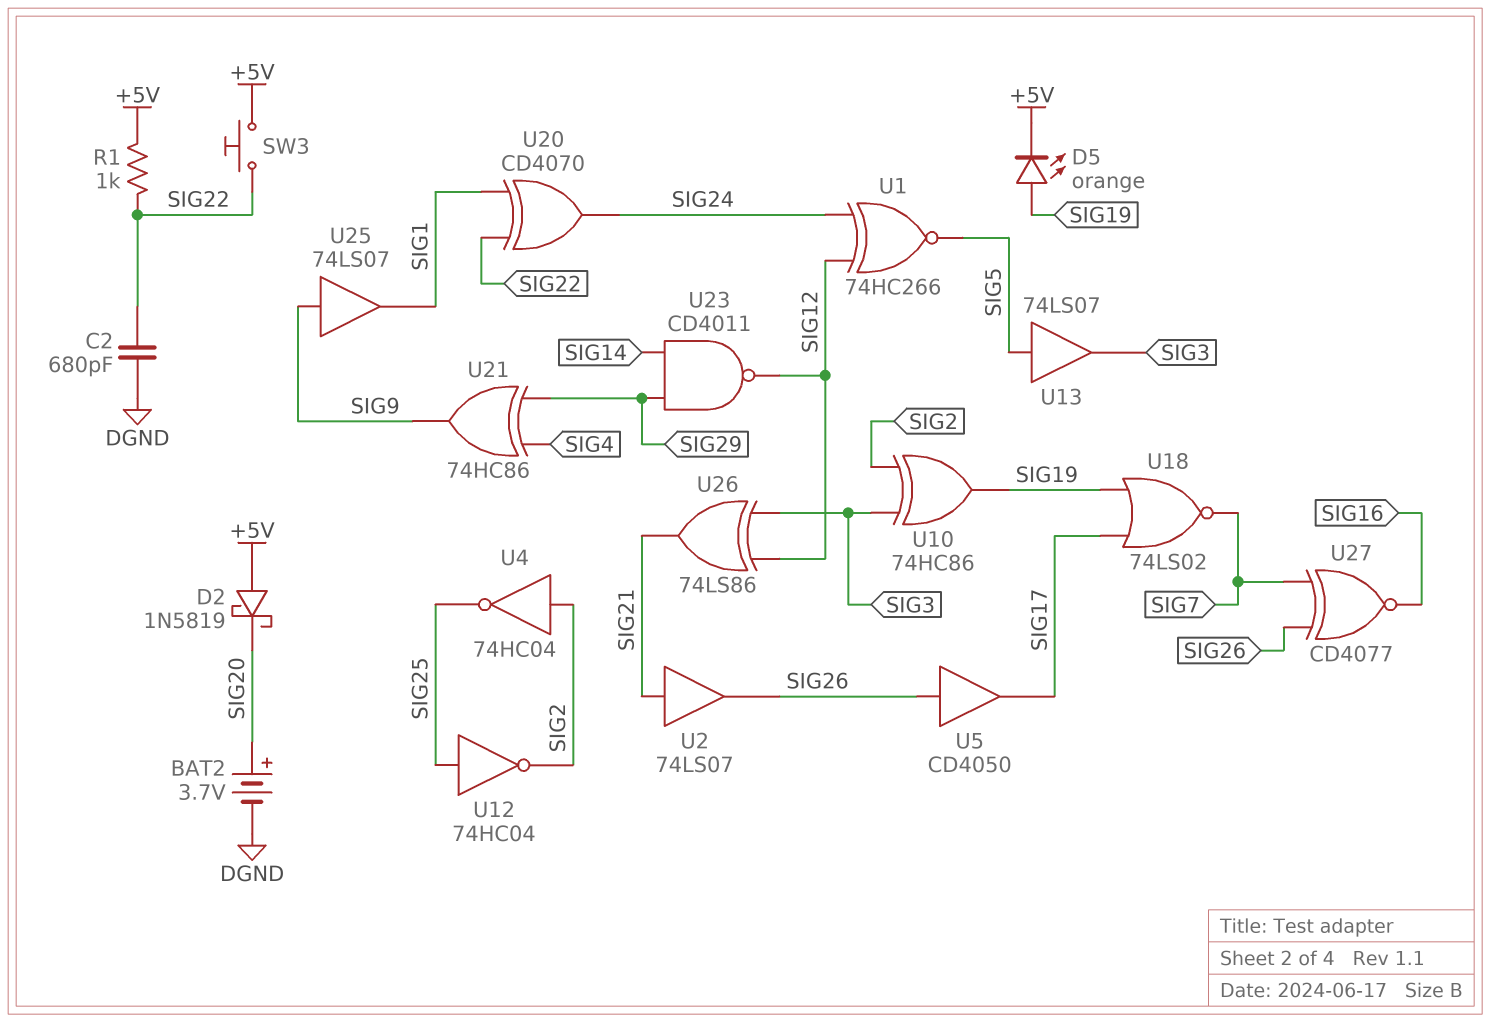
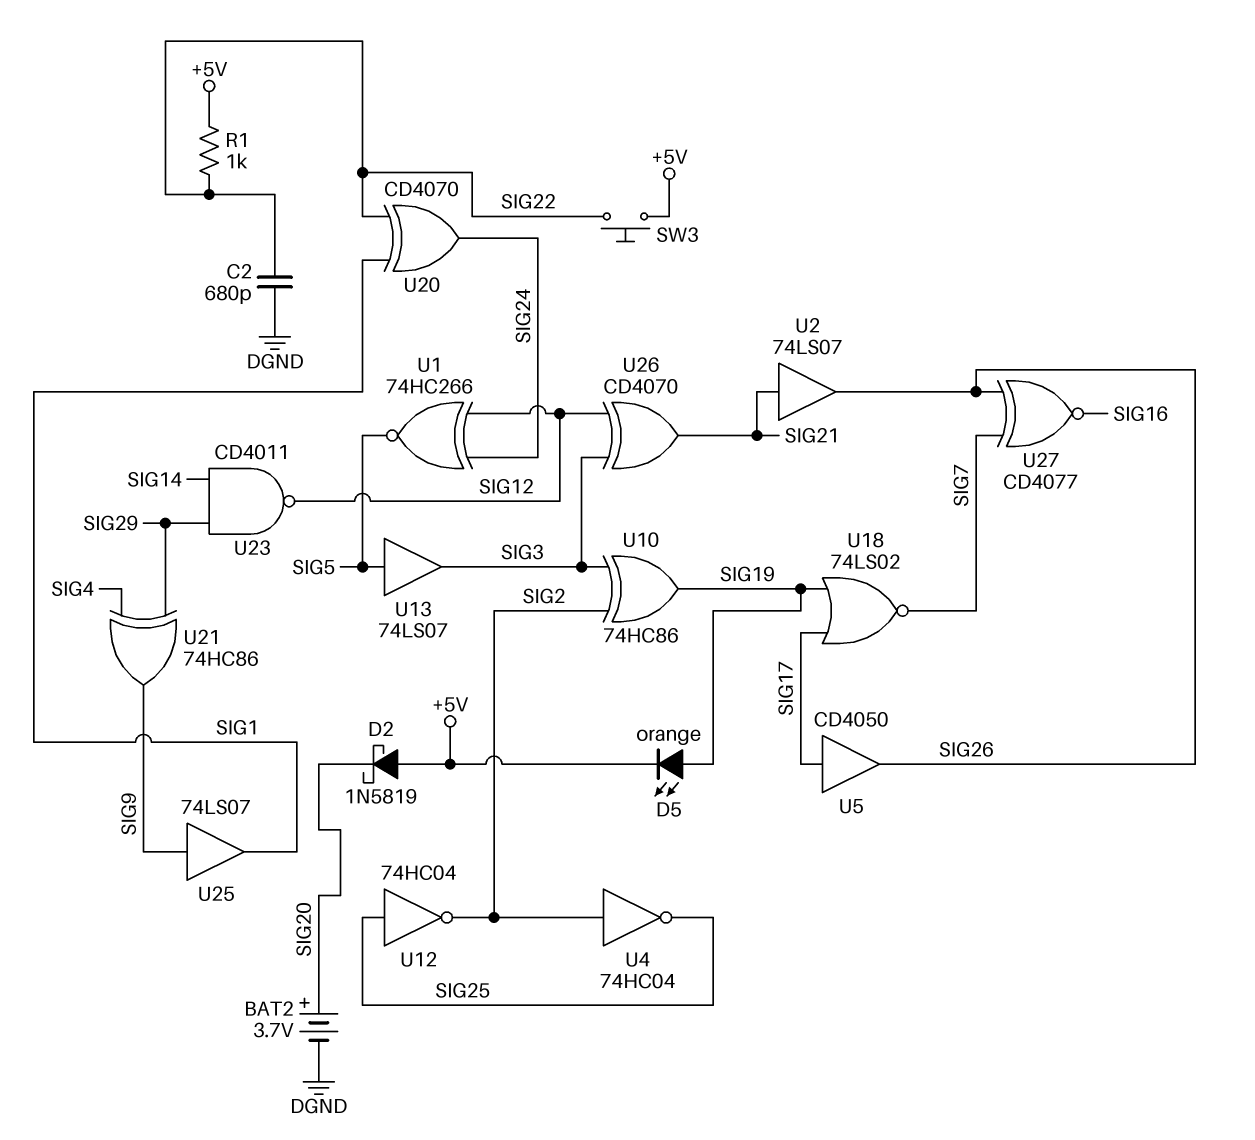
U5: buffer CD4050 (in SIG26, out SIG17) -> buffer CD4050 (in SIG17, out SIG26)
U26: XOR 74LS86 (in SIG3, in SIG12, out SIG21) -> XOR CD4070 (in SIG3, in SIG12, out SIG21)

